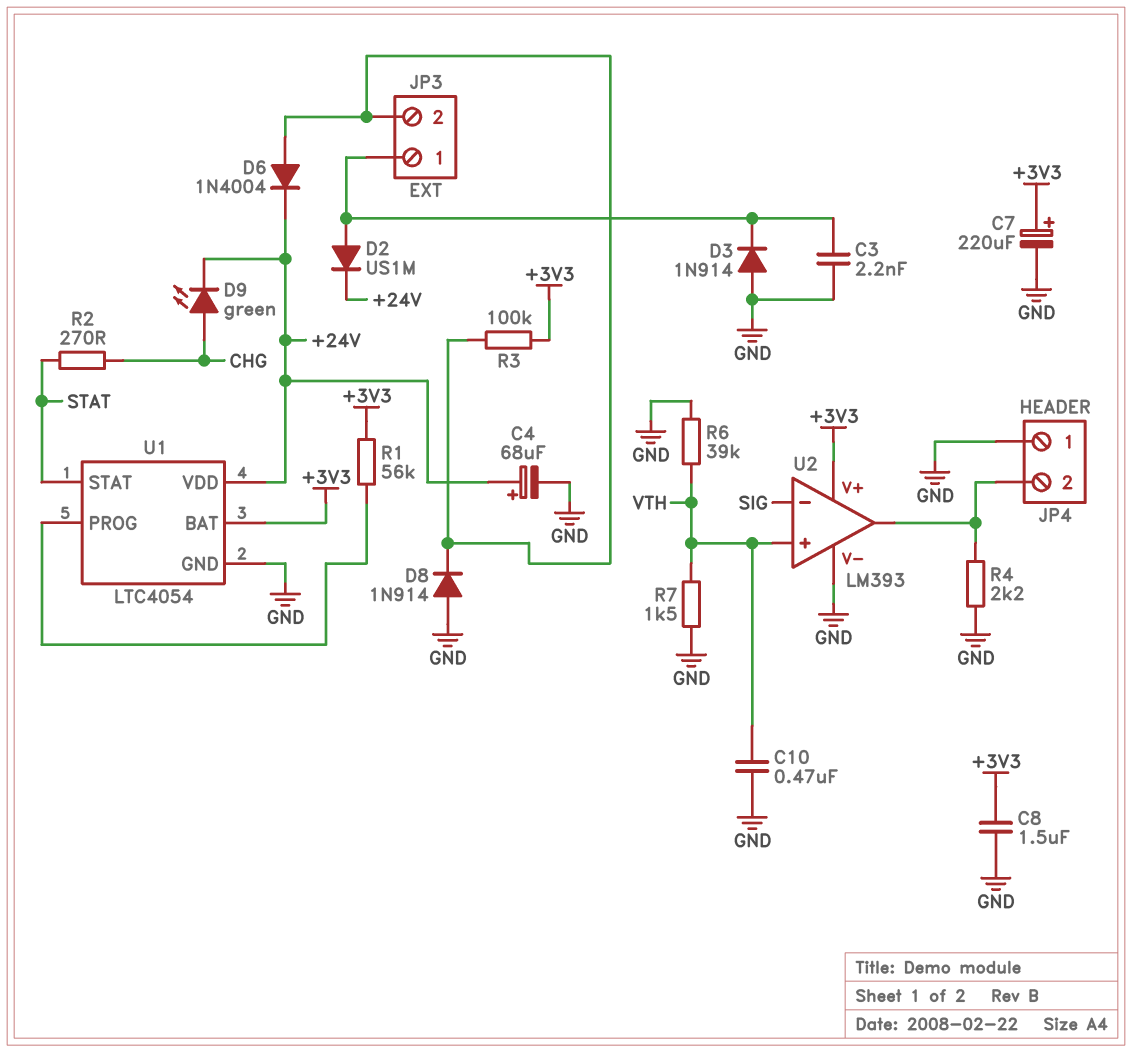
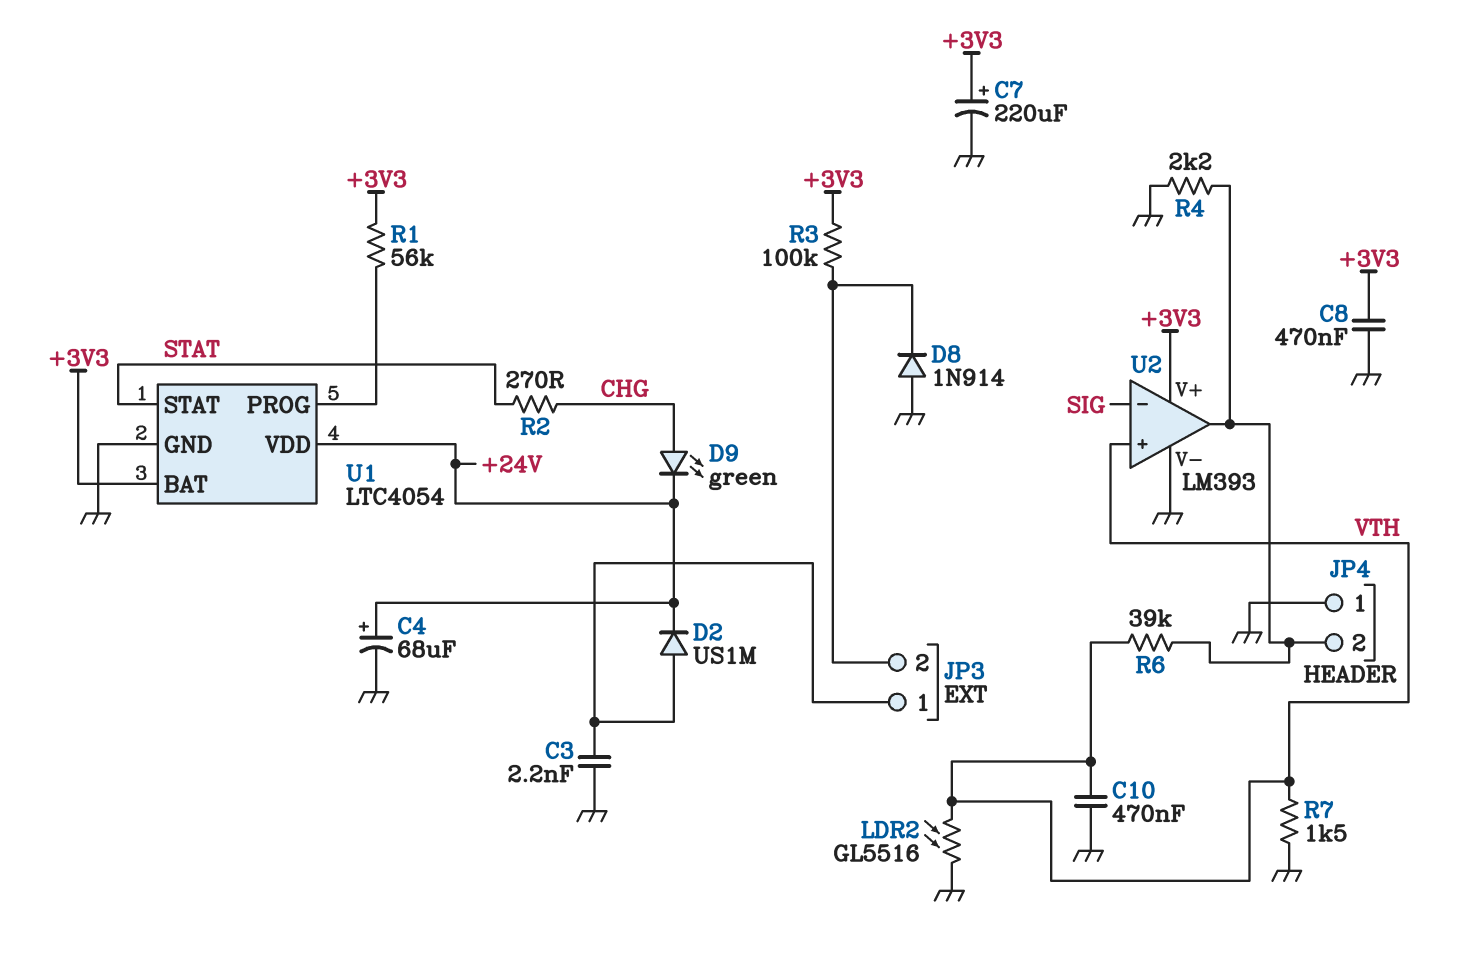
C8: 1.5uF (+3V3, GND) -> 470nF (+3V3, GND)
D3: diode 1N914 (A GND, K JP3/1) -> none
D6: diode 1N4004 (A JP3/2, K +24V) -> none
LDR2: none -> GL5516 (GND, VTH)
R6: 39k (GND, VTH) -> 39k (JP4/2, VTH)

